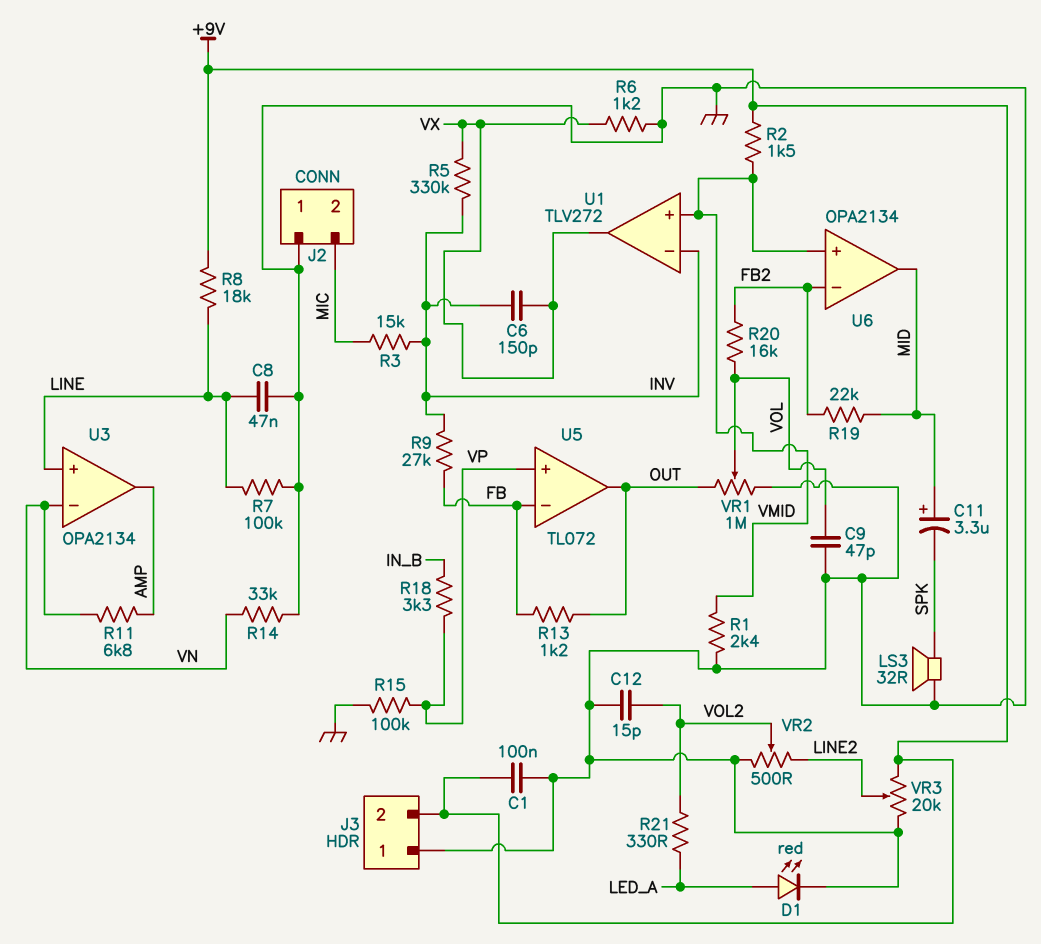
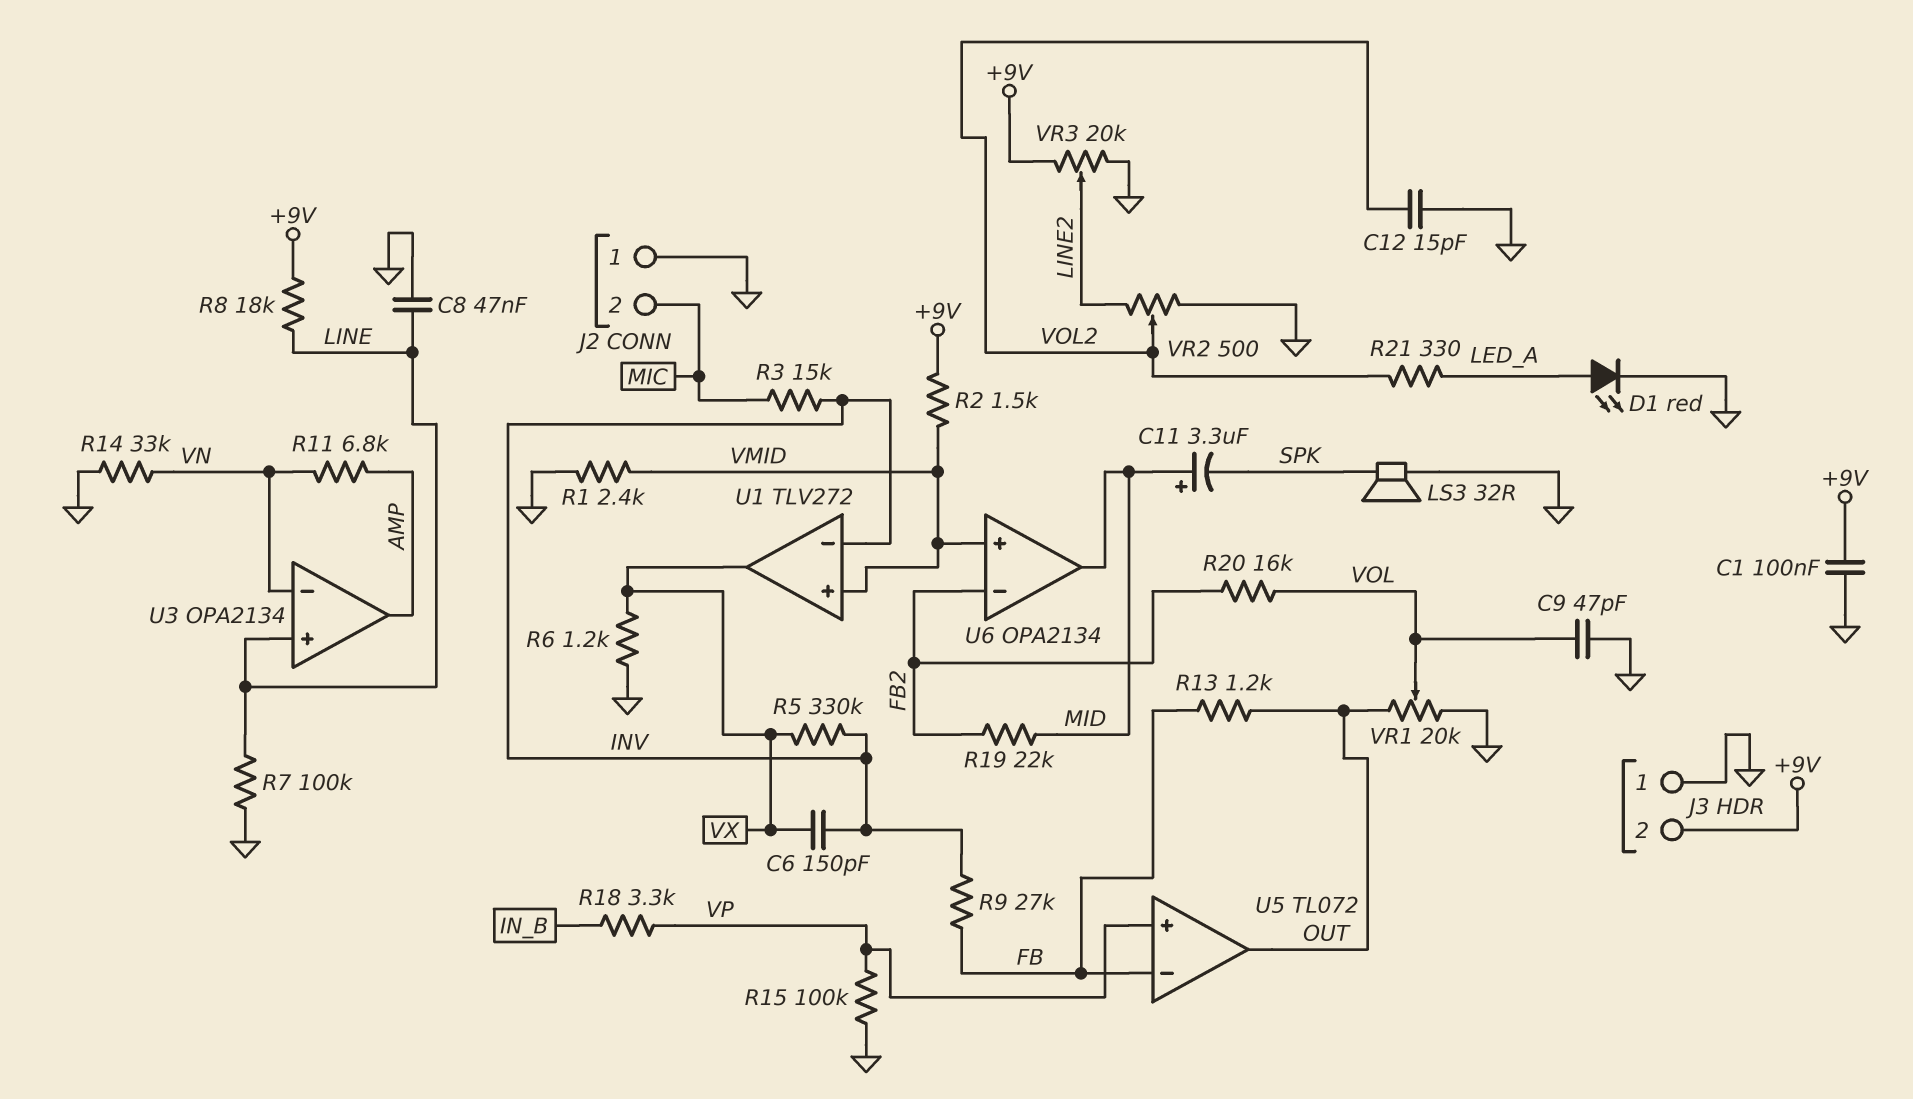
VR1: 1M (GND, OUT, wiper VOL) -> 20k (GND, OUT, wiper VOL)

